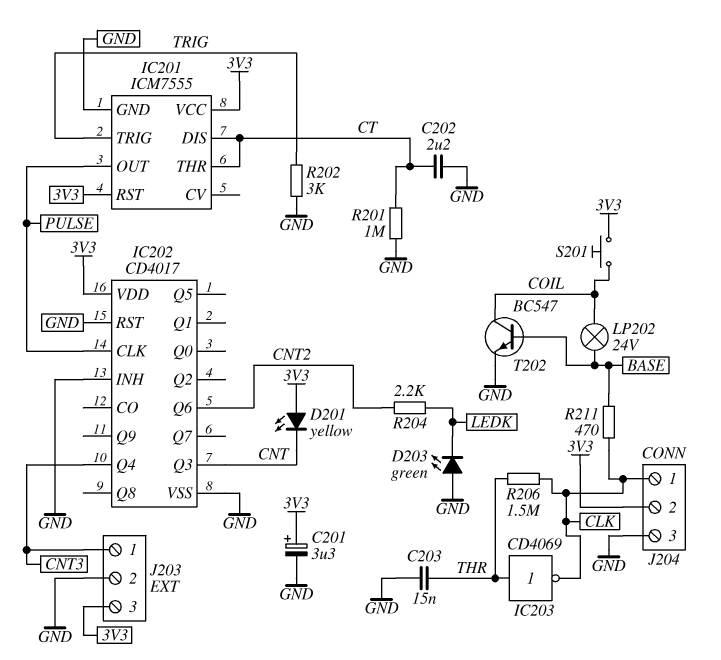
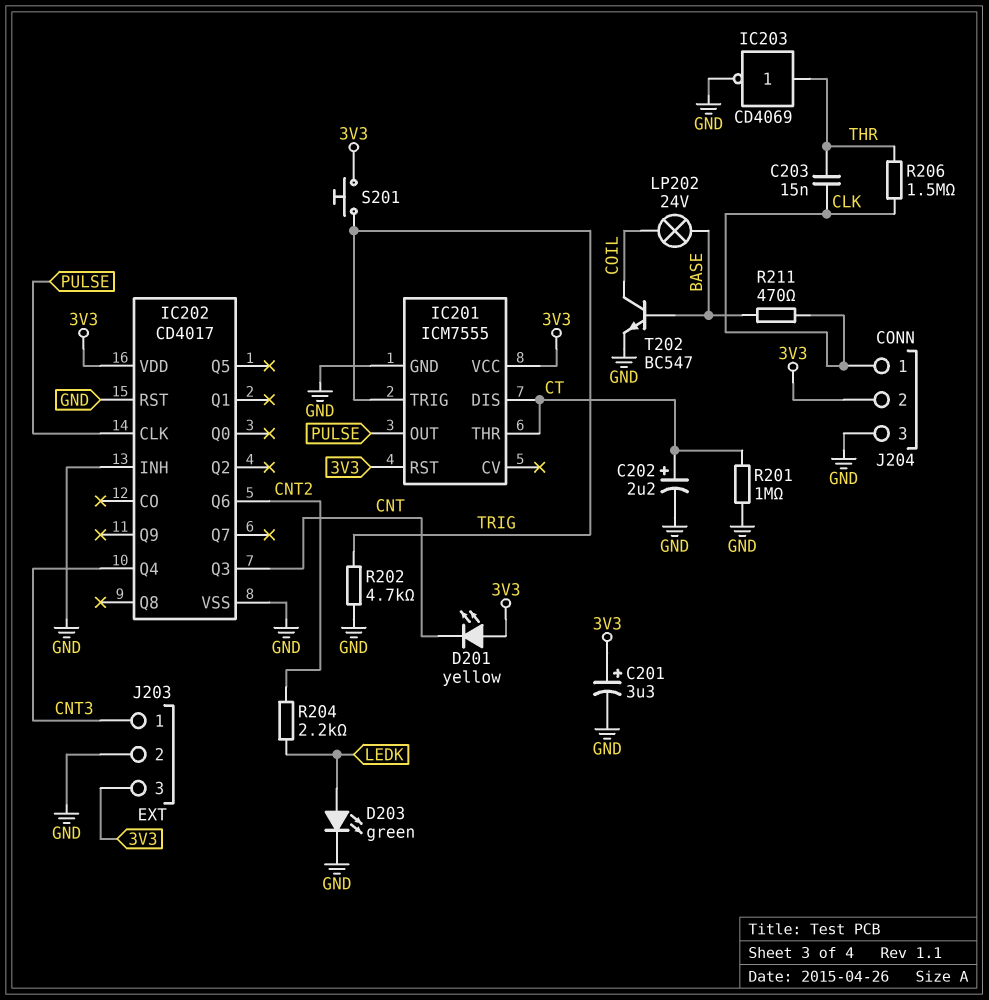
C202: 2.2uF (CT, GND) -> 2.2uF (plus CT, minus GND)
C203: 15nF (GND, THR) -> 15nF (CLK, THR)
D203: LED green (A GND, K LEDK) -> LED green (A LEDK, K GND)
IC203: NOT CD4069 (in THR, out CLK) -> NOT CD4069 (in THR, out GND)
R202: 3k (GND, TRIG) -> 4.7k (GND, TRIG)
S201: button (3V3, COIL) -> button (3V3, TRIG)

